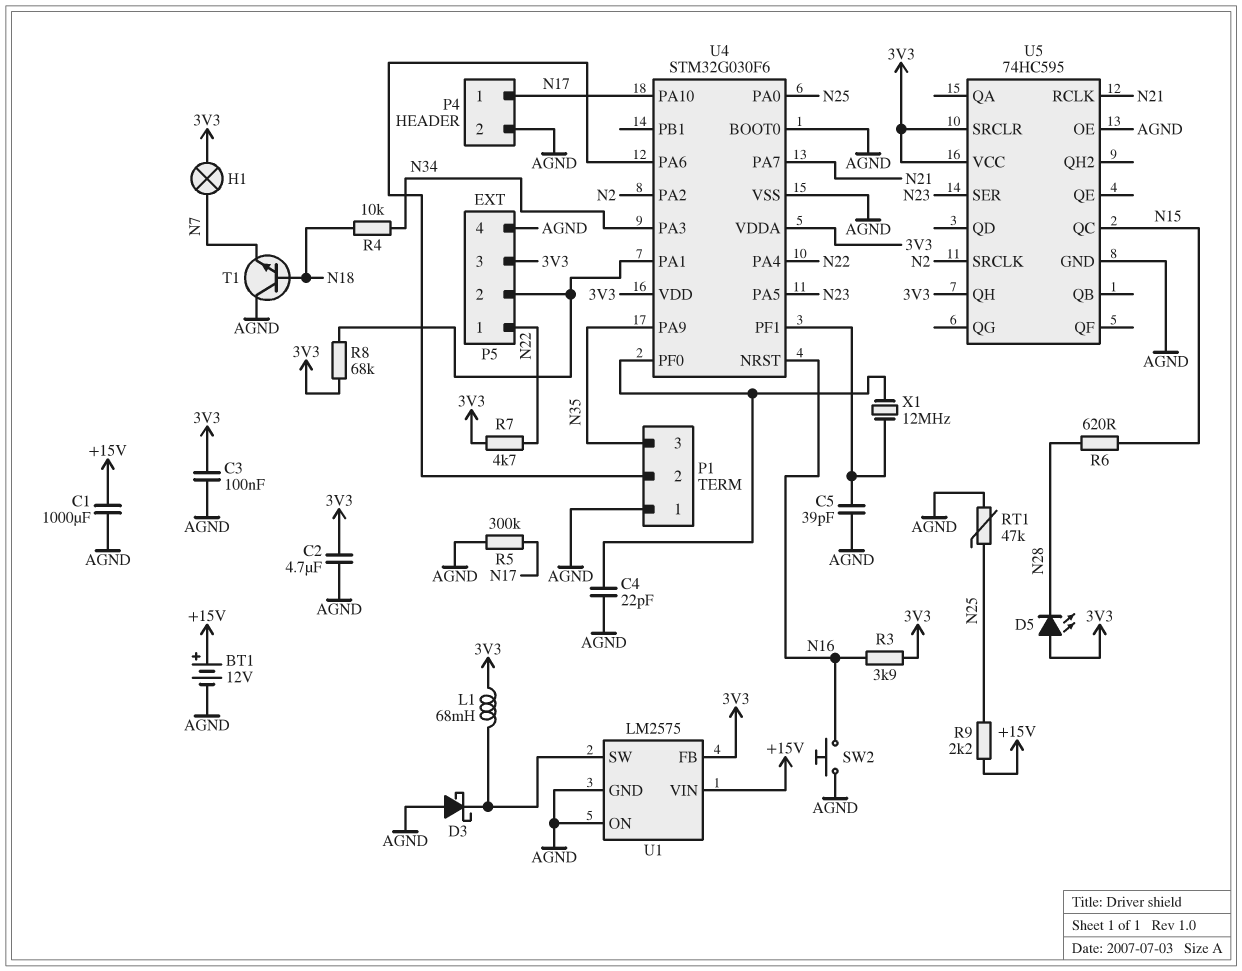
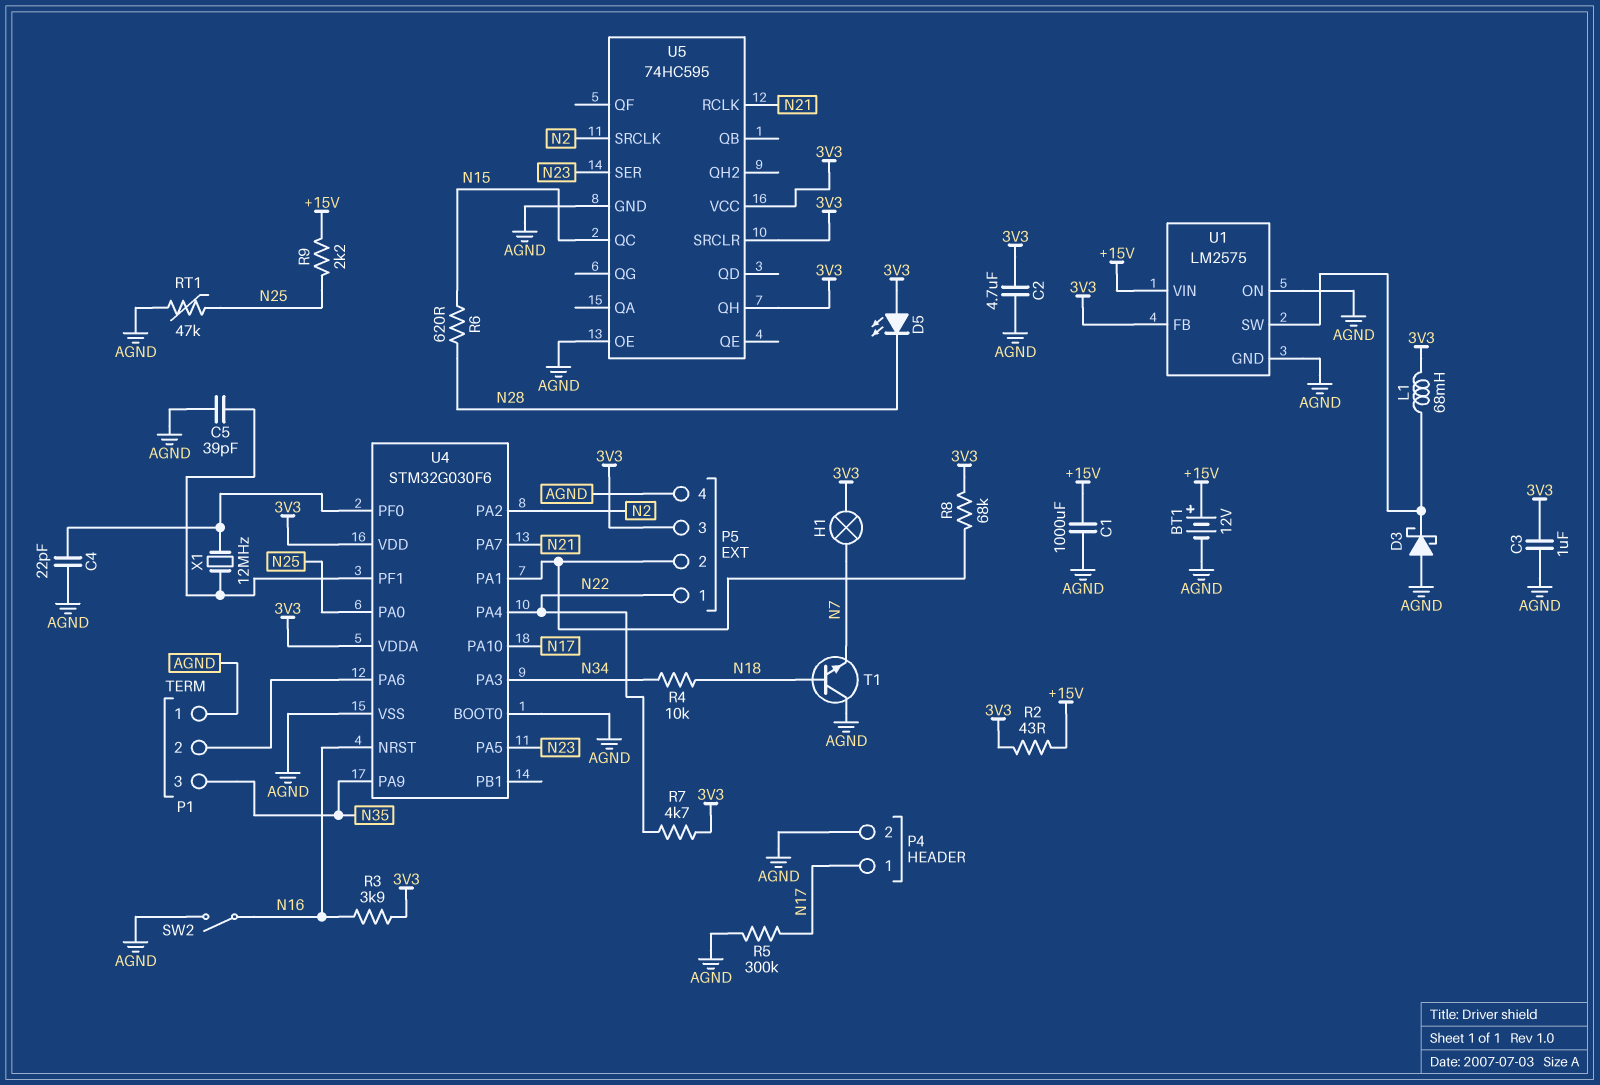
C3: 100nF (3V3, AGND) -> 1uF (3V3, AGND)
R2: none -> 43 (+15V, 3V3)
SW2: button (AGND, N16) -> switch (AGND, N16)

